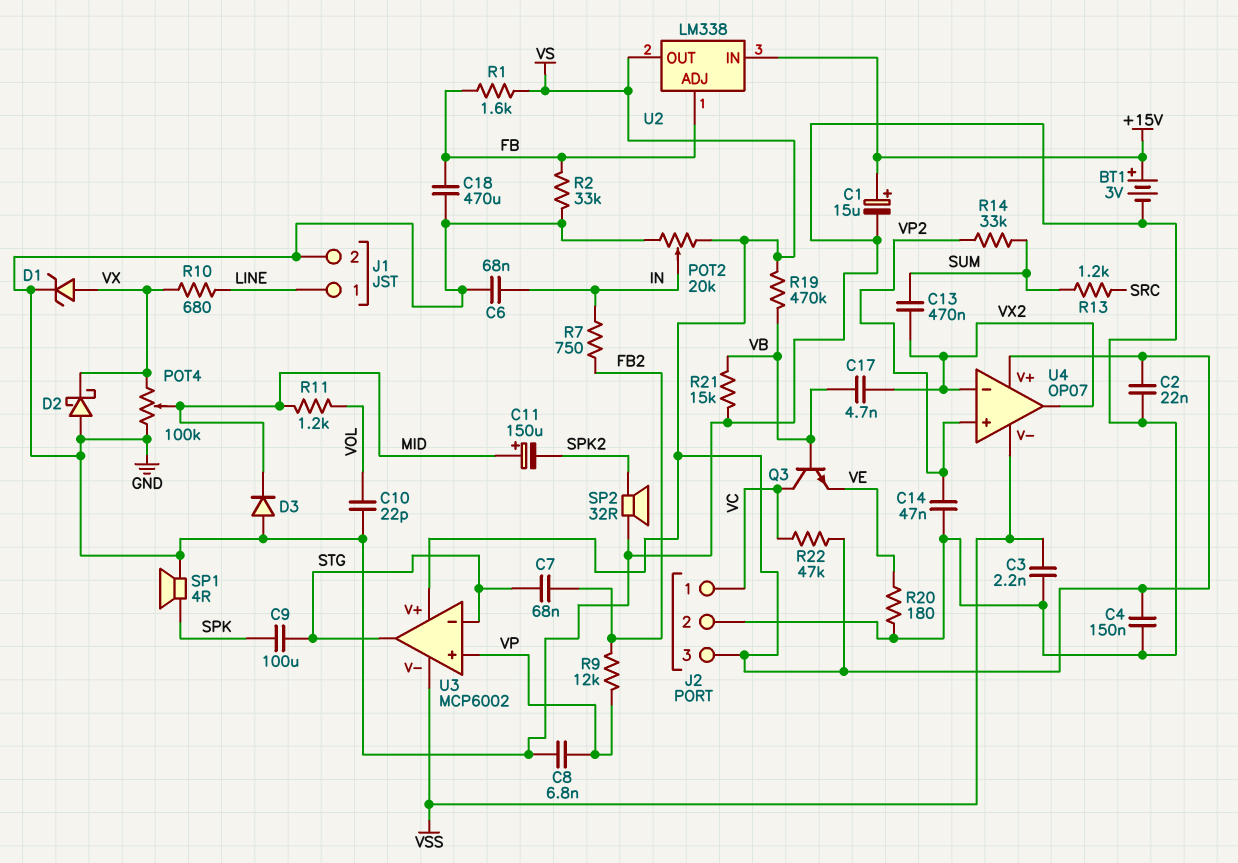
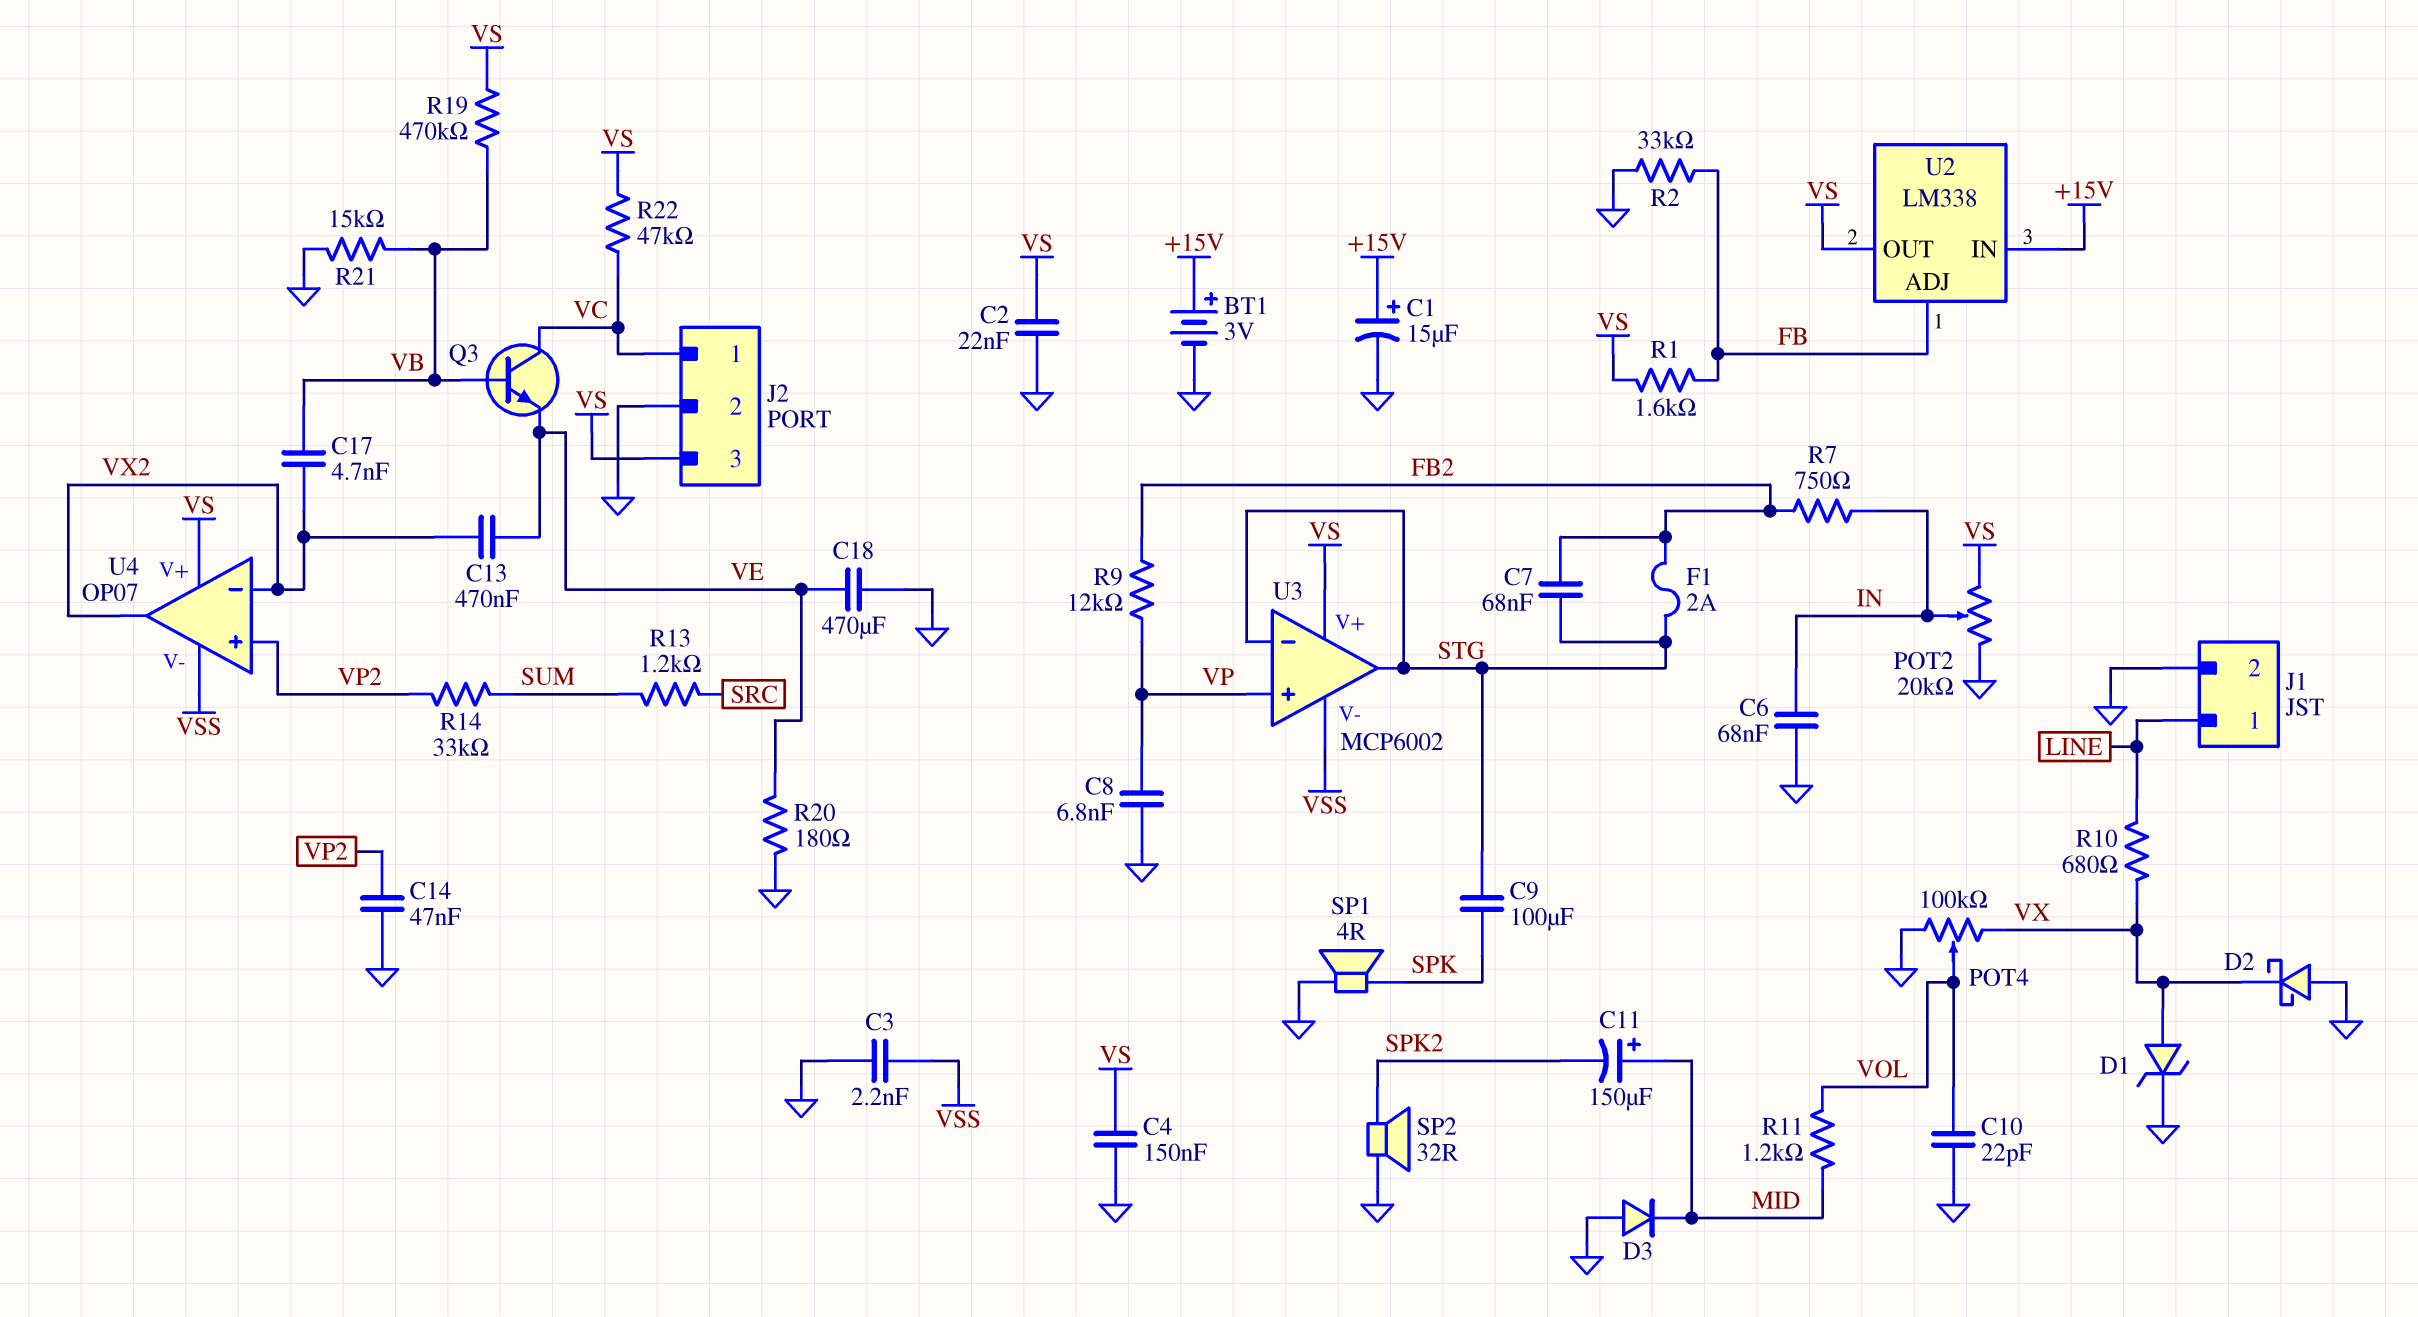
C13: 470nF (SUM, VX2) -> 470nF (VE, VX2)
C18: 470uF (FB, GND) -> 470uF (GND, VE)
F1: none -> 2A (FB2, STG)
POT4: 100k (GND, VX, wiper MID) -> 100k (GND, VX, wiper VOL)

